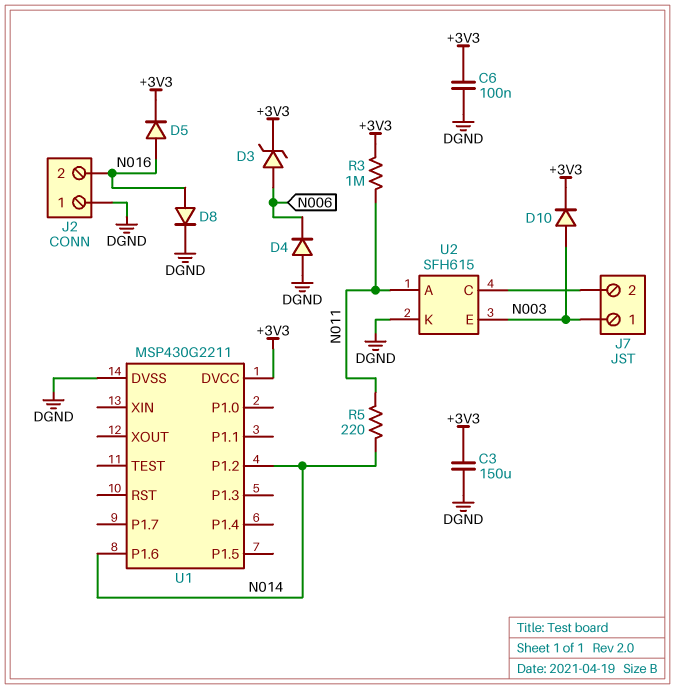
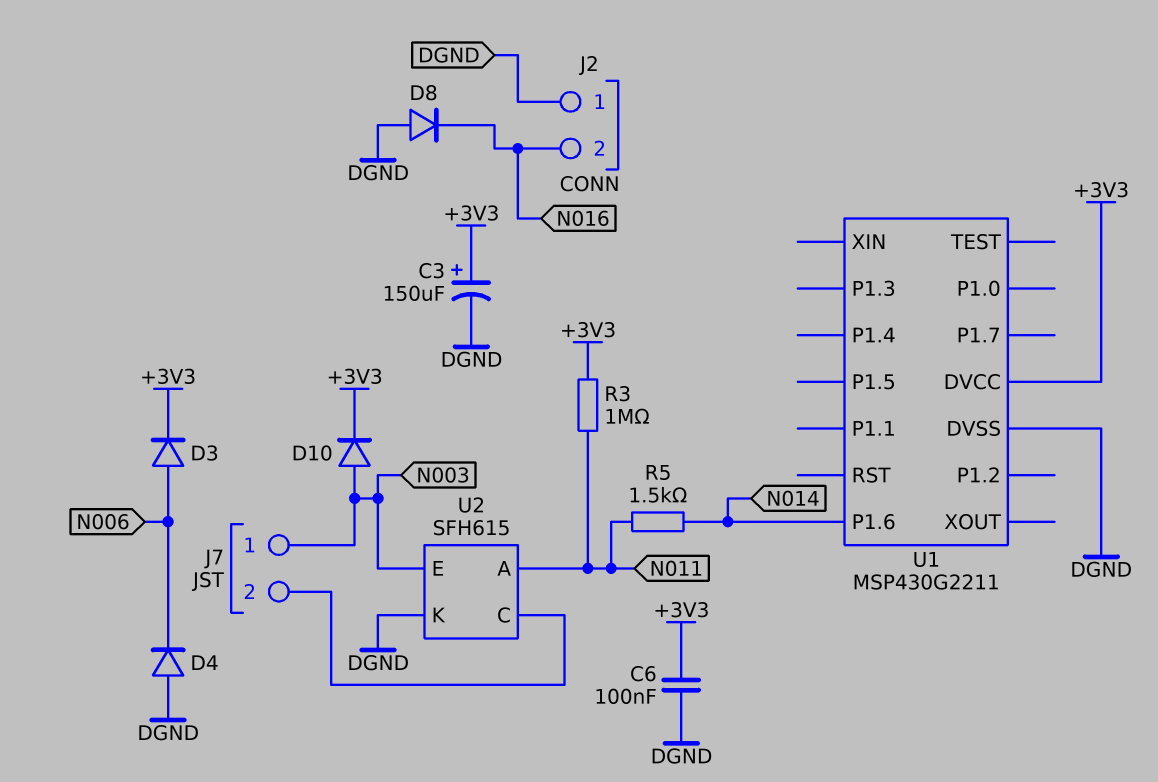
C3: 150uF (+3V3, DGND) -> 150uF (plus +3V3, minus DGND)
D3: zener (A N006, K +3V3) -> diode (A N006, K +3V3)
D5: diode (A N016, K +3V3) -> none
D8: diode (A N016, K DGND) -> diode (A DGND, K N016)
R5: 220 (N011, N014) -> 1.5k (N011, N014)
U1 pin P1.2: N014 -> none

